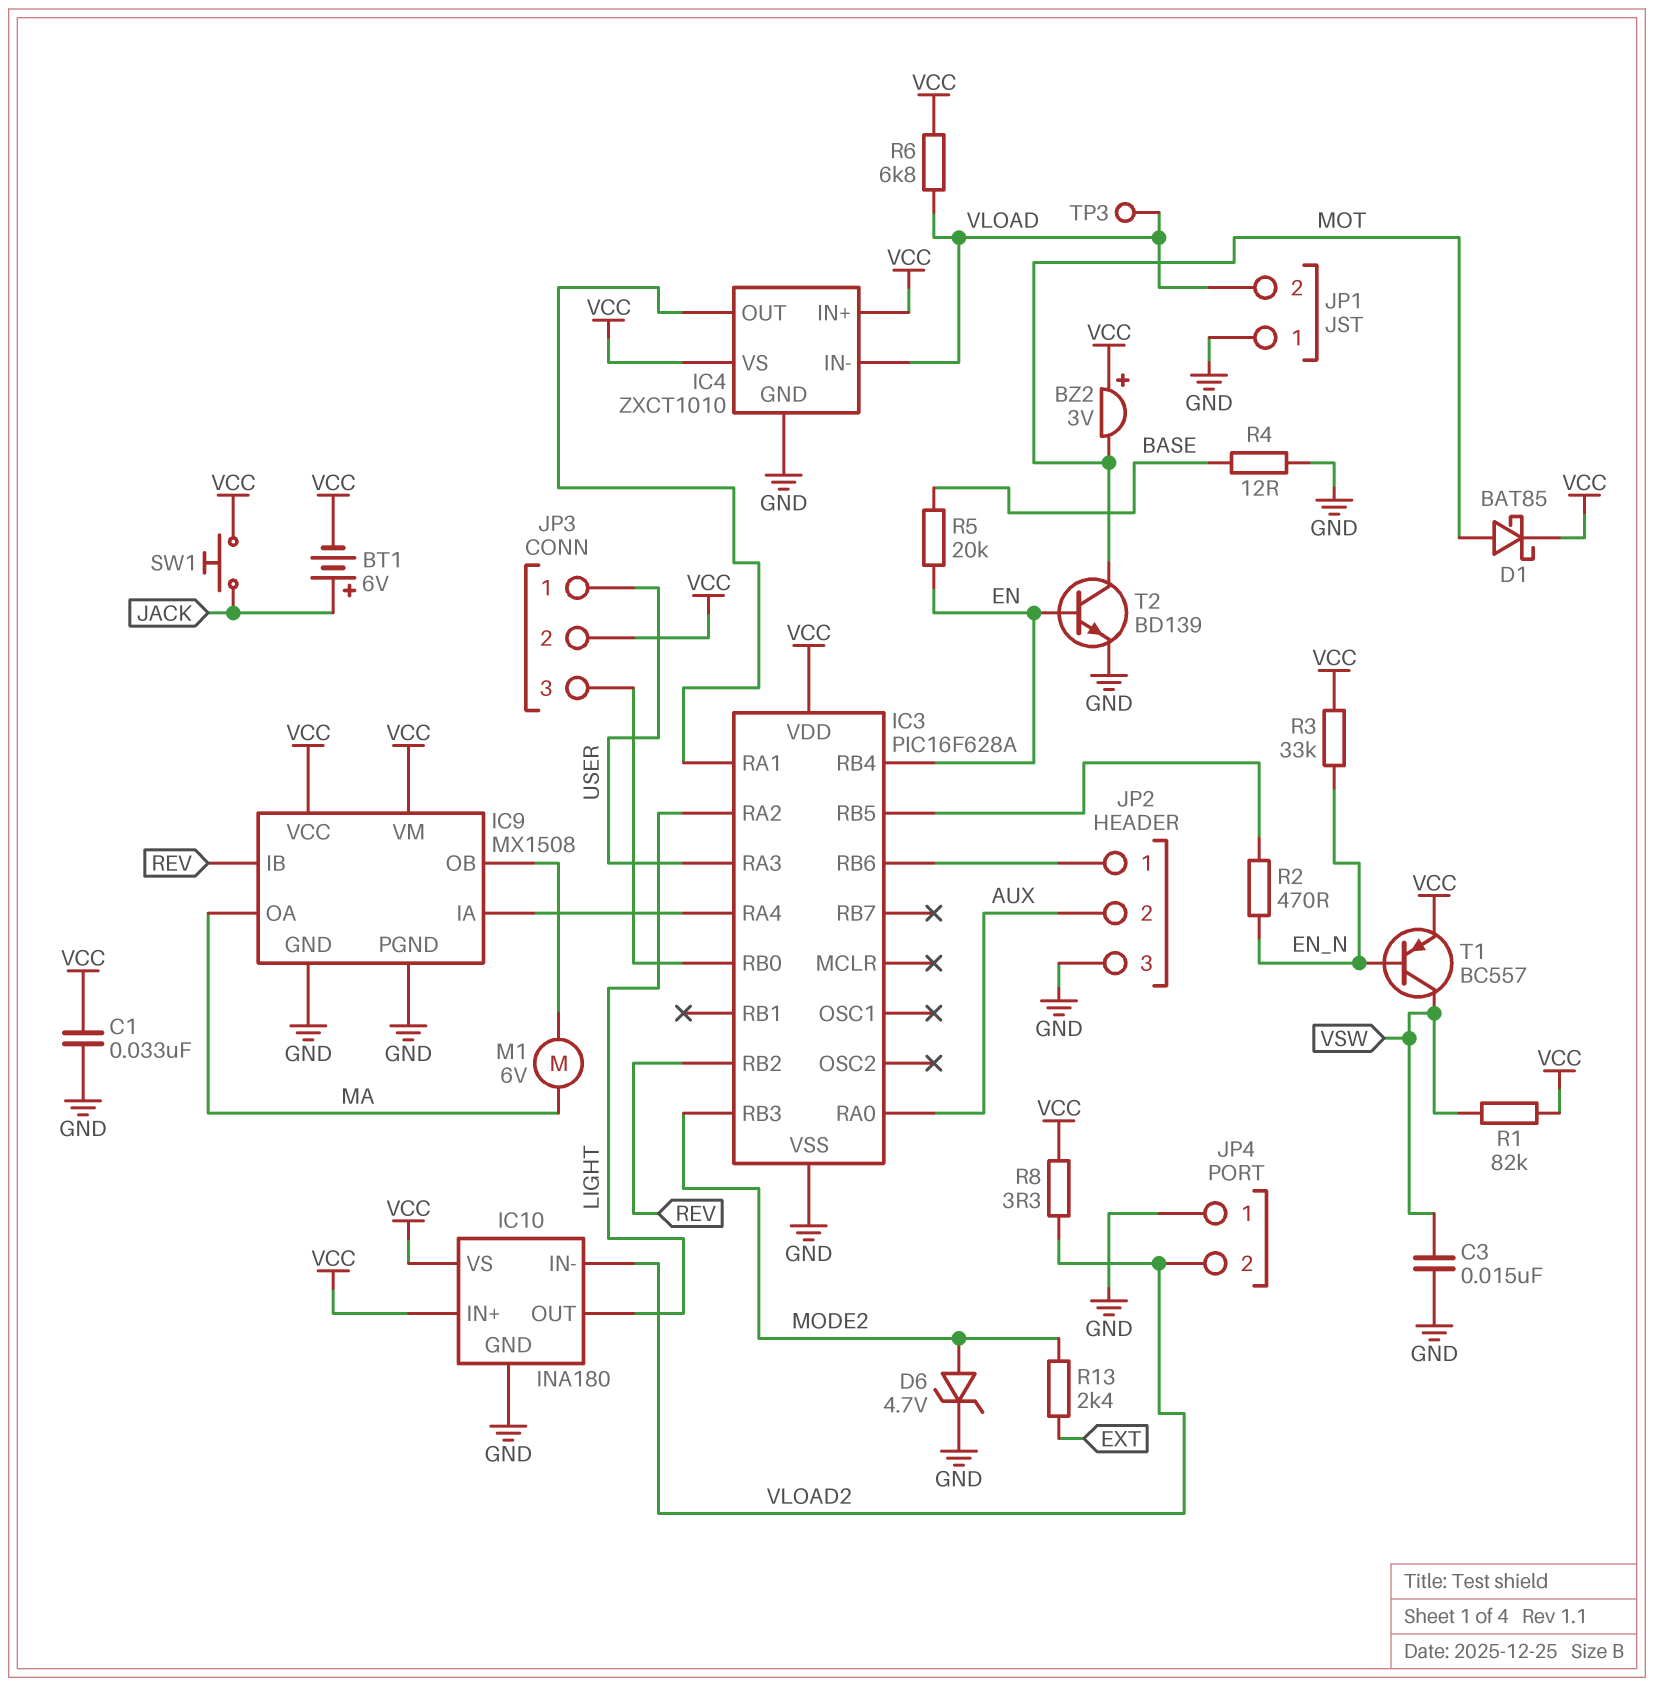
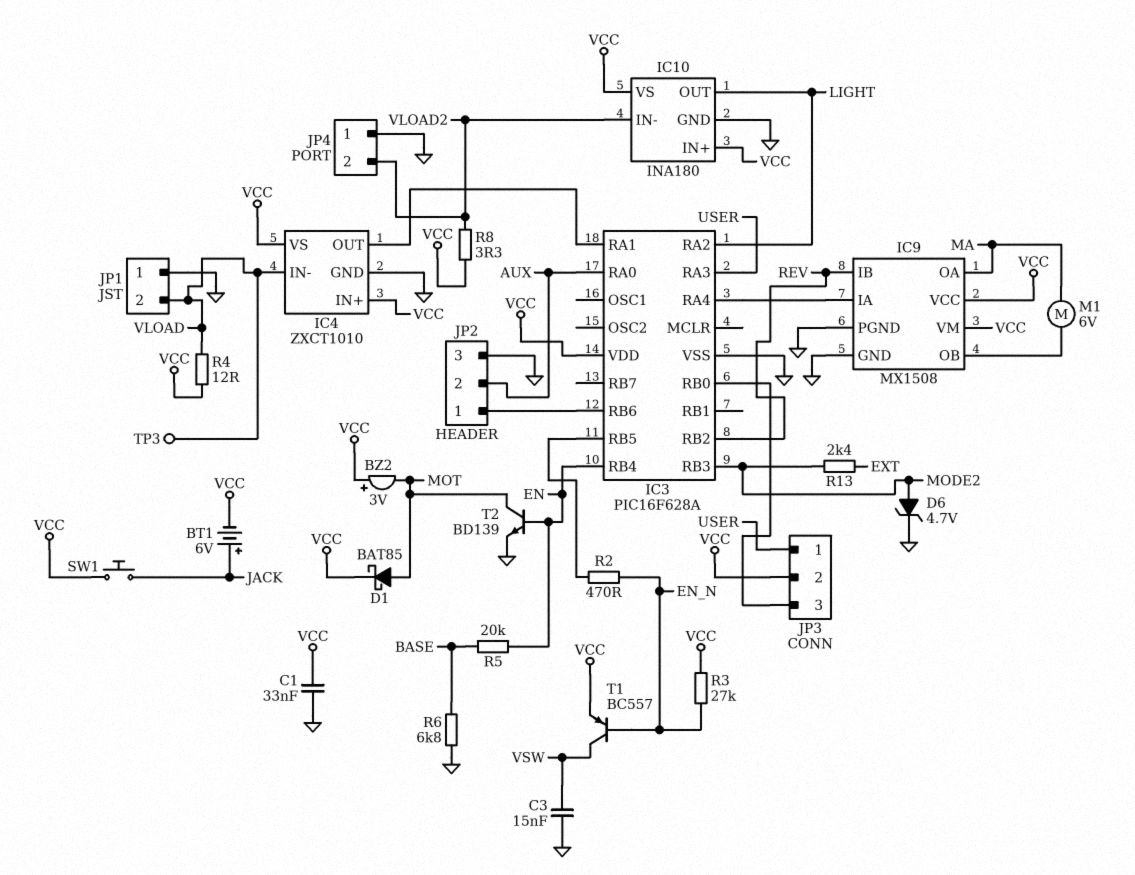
R1: 82k (VCC, VSW) -> none
R3: 33k (EN_N, VCC) -> 27k (EN_N, VCC)
R4: 12 (BASE, GND) -> 12 (VCC, VLOAD)
R6: 6.8k (VCC, VLOAD) -> 6.8k (BASE, GND)

